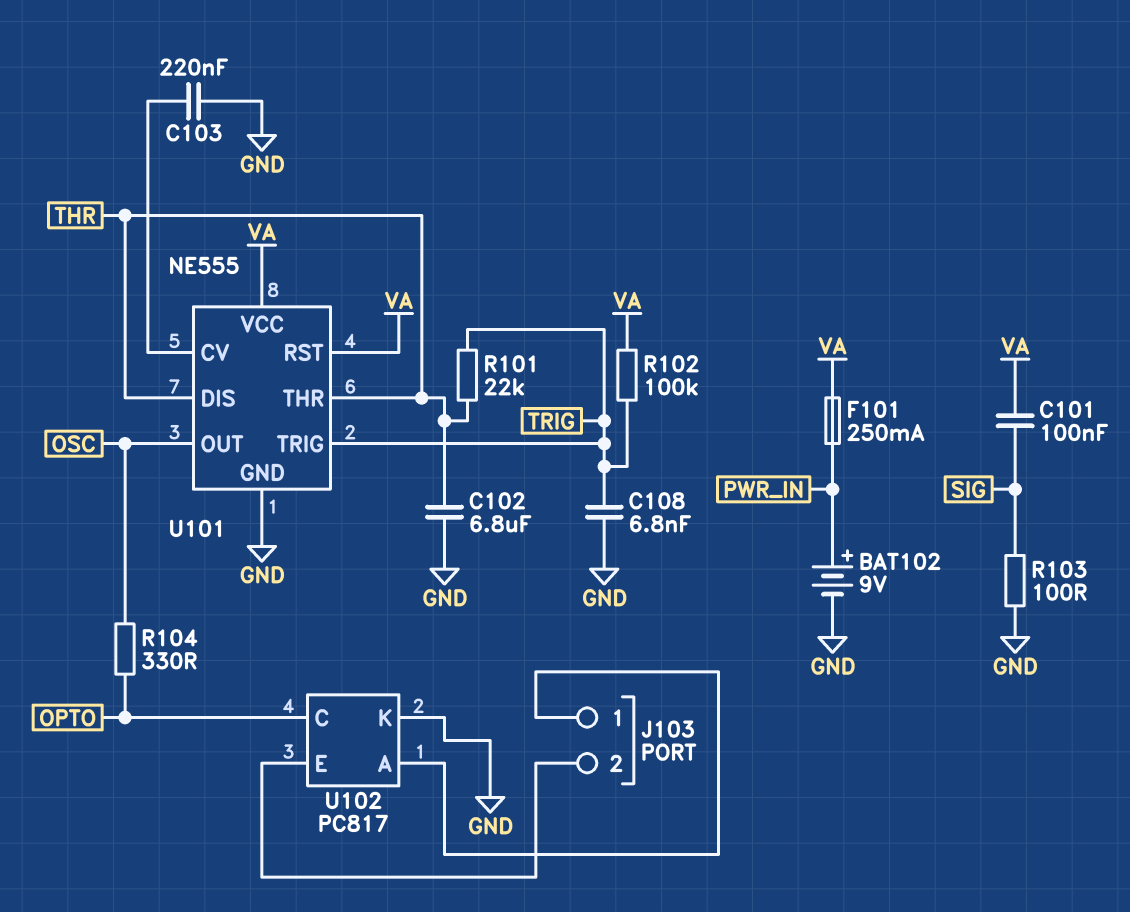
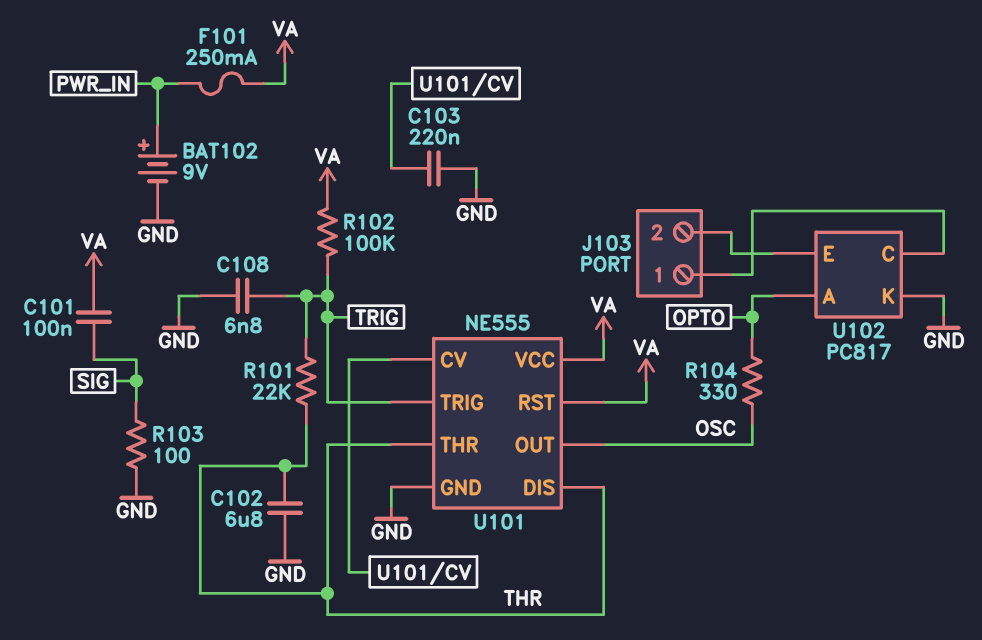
U102 pin A: J103/1 -> OPTO
U102 pin C: OPTO -> J103/1

